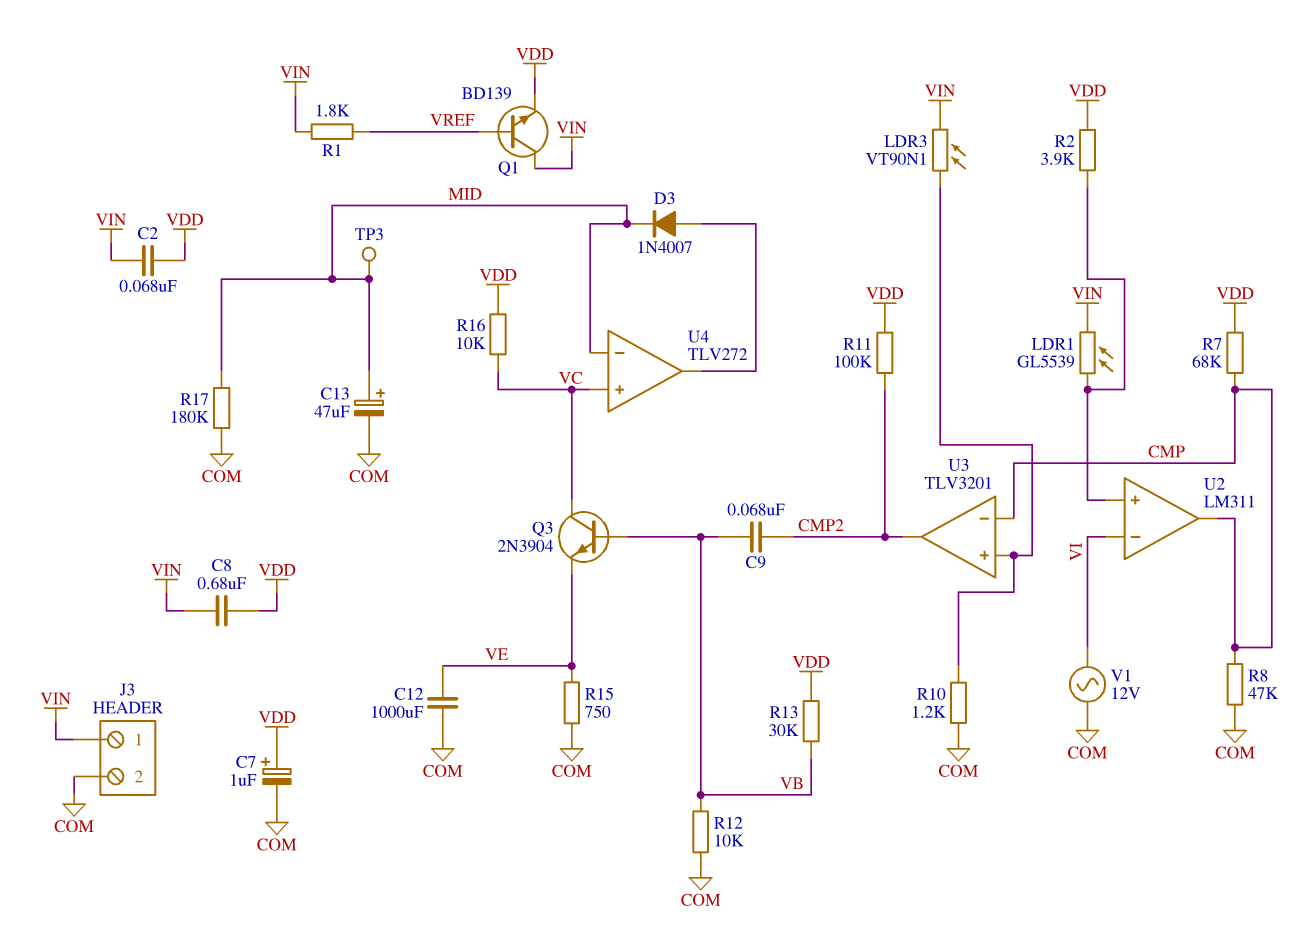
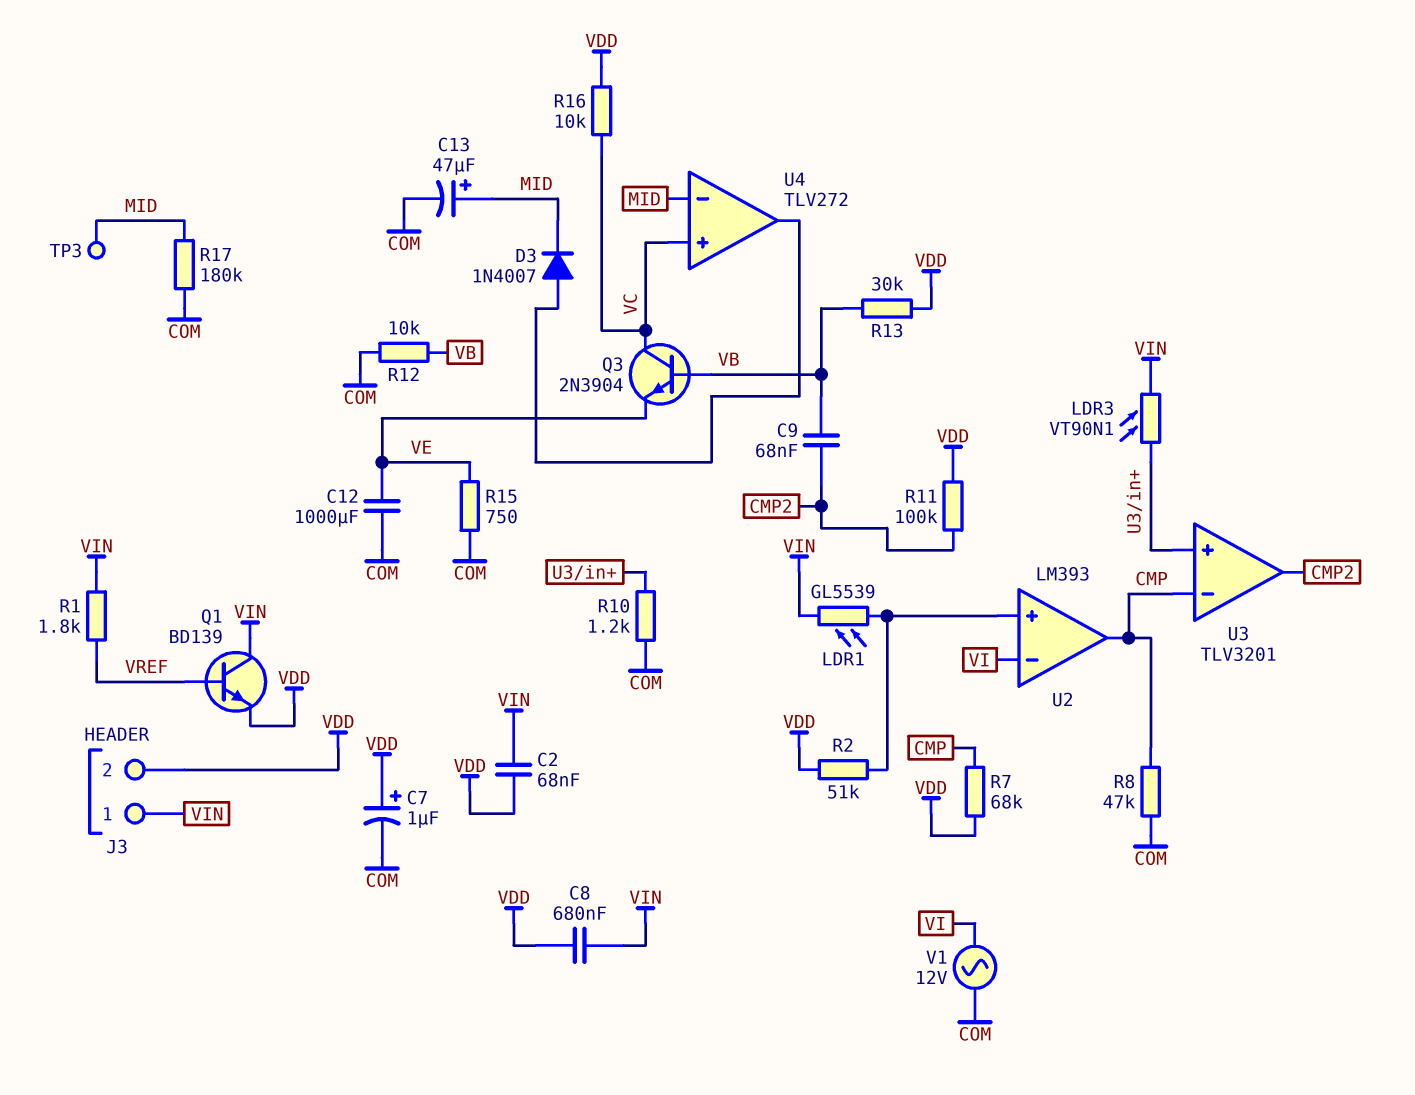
J3 pin 2: COM -> VDD
R2: 3.9k (U2/in+, VDD) -> 51k (U2/in+, VDD)
U2: LM311 -> LM393

